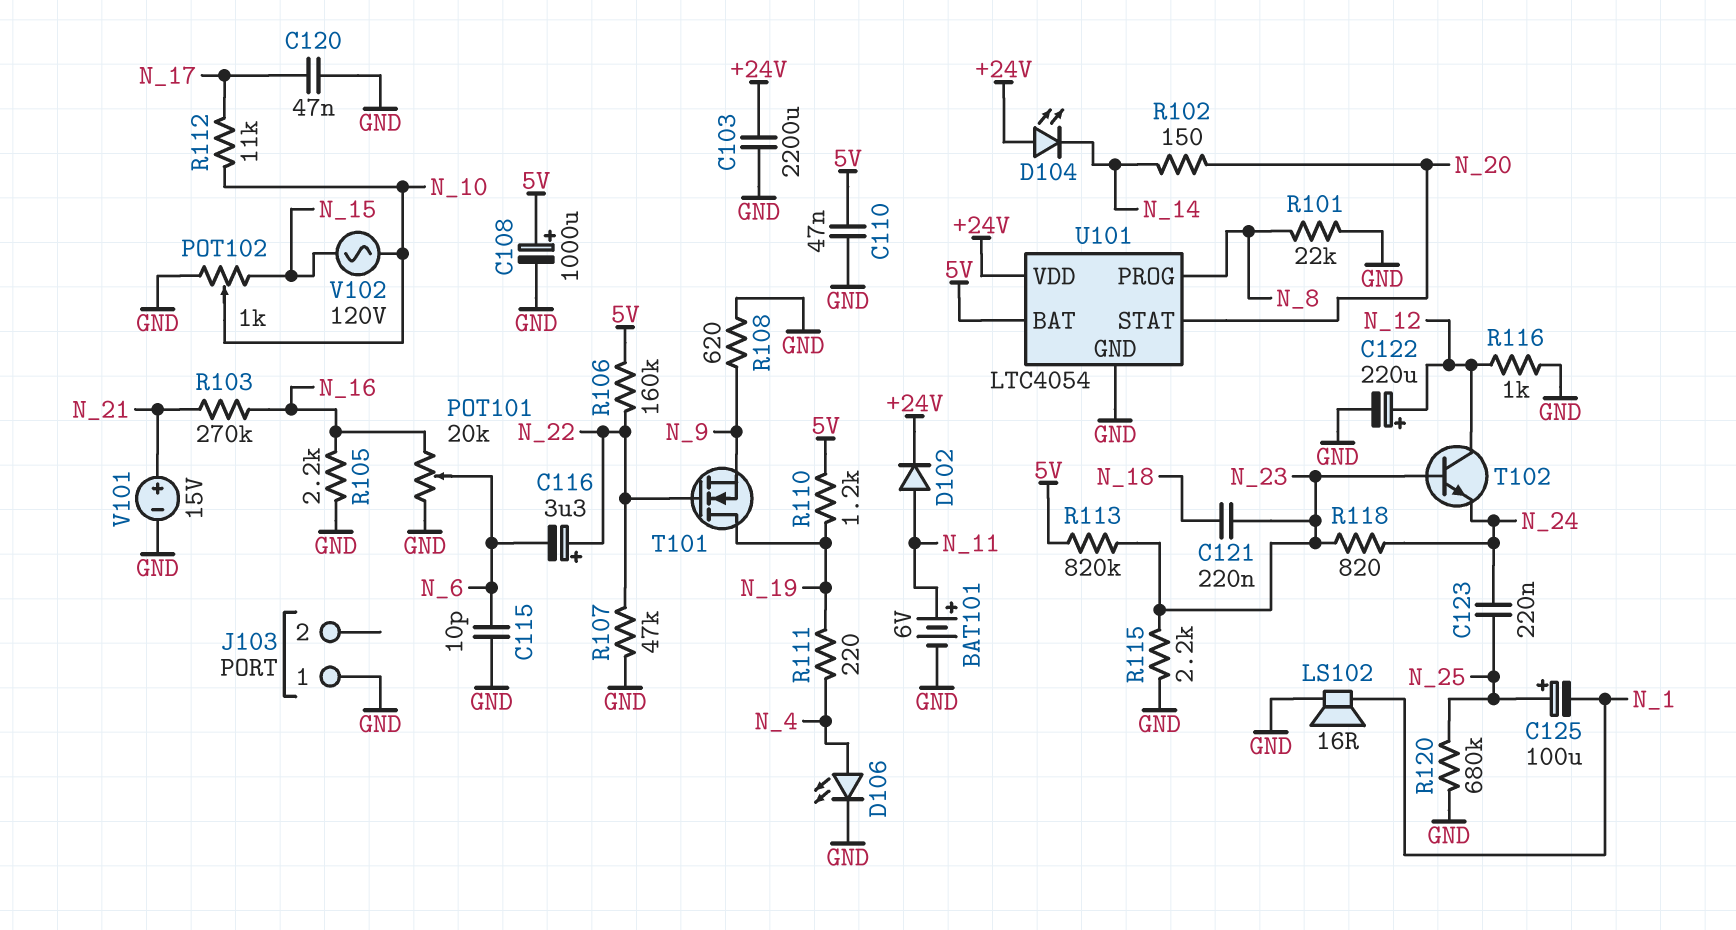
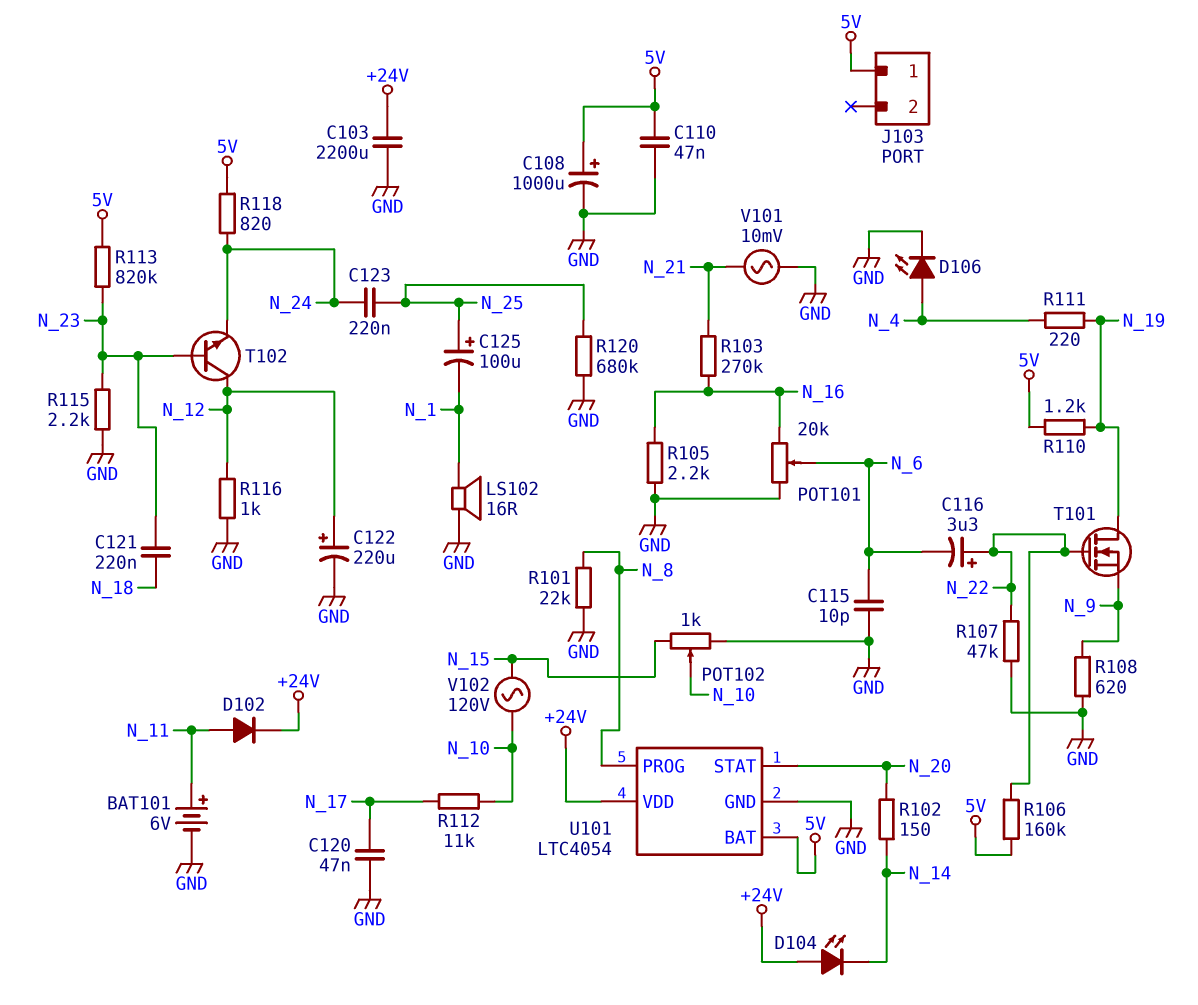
J103 pin 1: GND -> 5V
R118: 820 (N_23, N_24) -> 820 (5V, N_24)
V101: 15V (plus N_21, minus GND) -> AC 10mV (GND, N_21)

